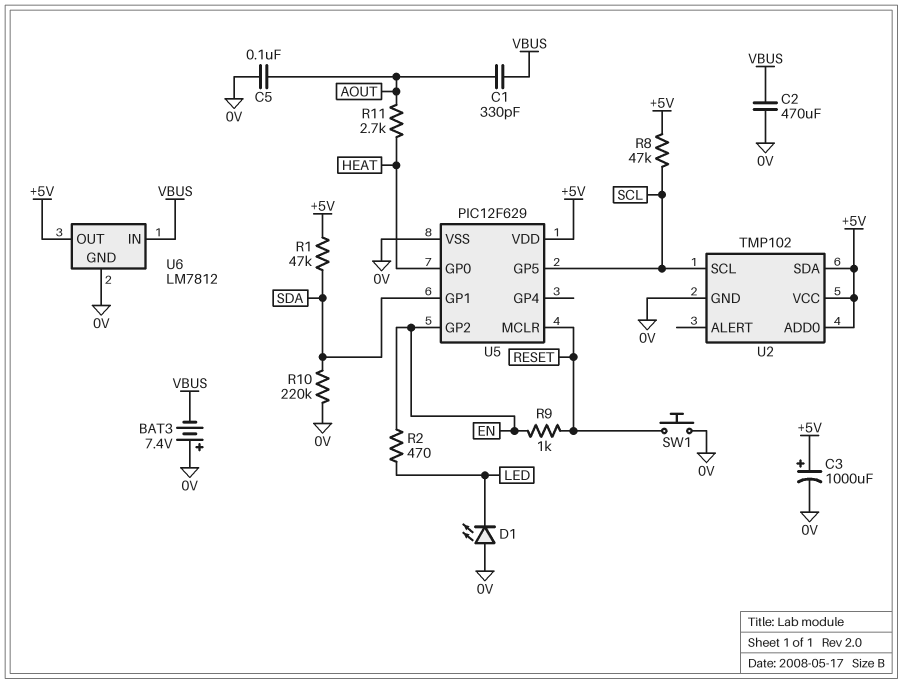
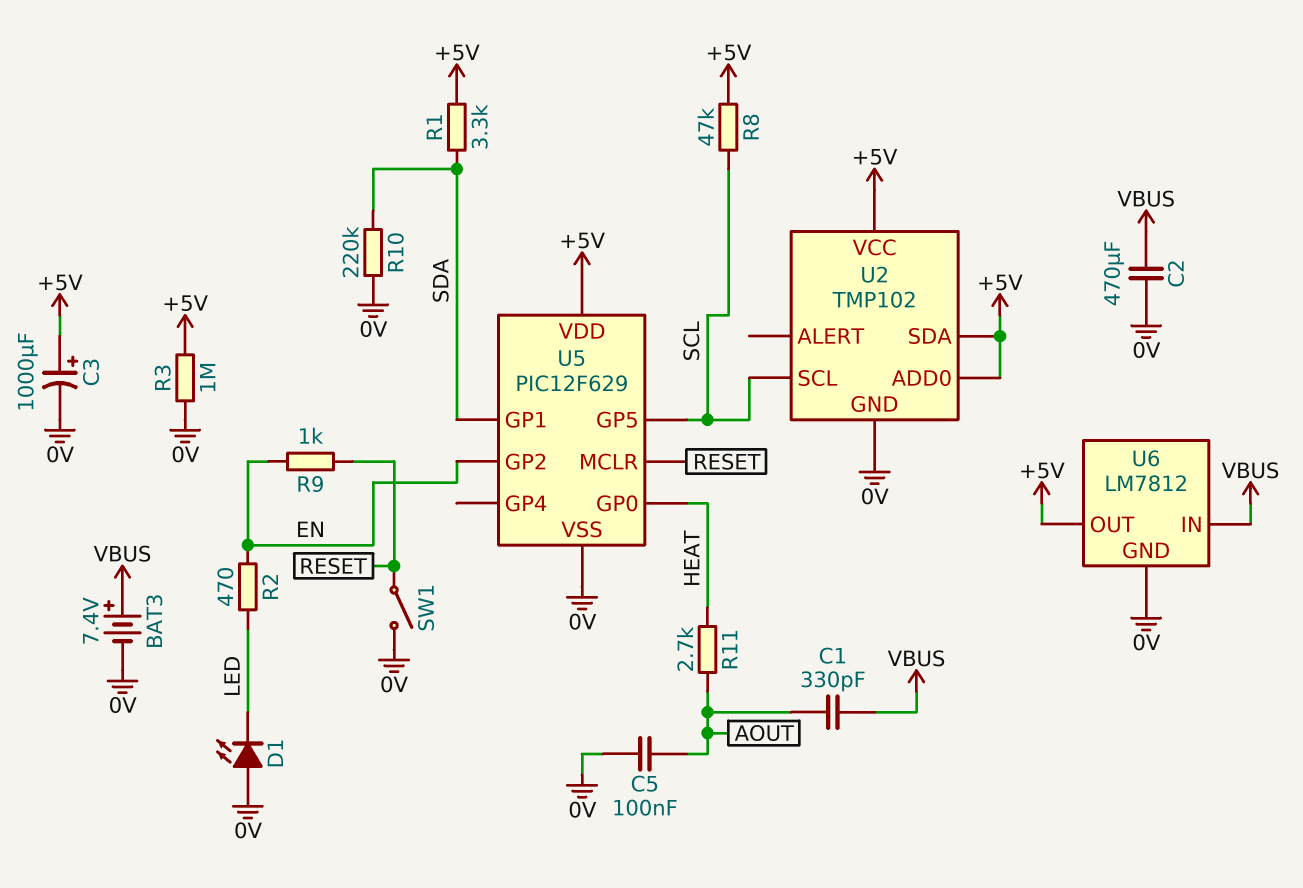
BAT3: 7.4V (plus 0V, minus VBUS) -> 7.4V (plus VBUS, minus 0V)
R1: 47k (+5V, SDA) -> 3.3k (+5V, SDA)
R3: none -> 1M (+5V, 0V)
SW1: button (0V, RESET) -> switch (0V, RESET)

